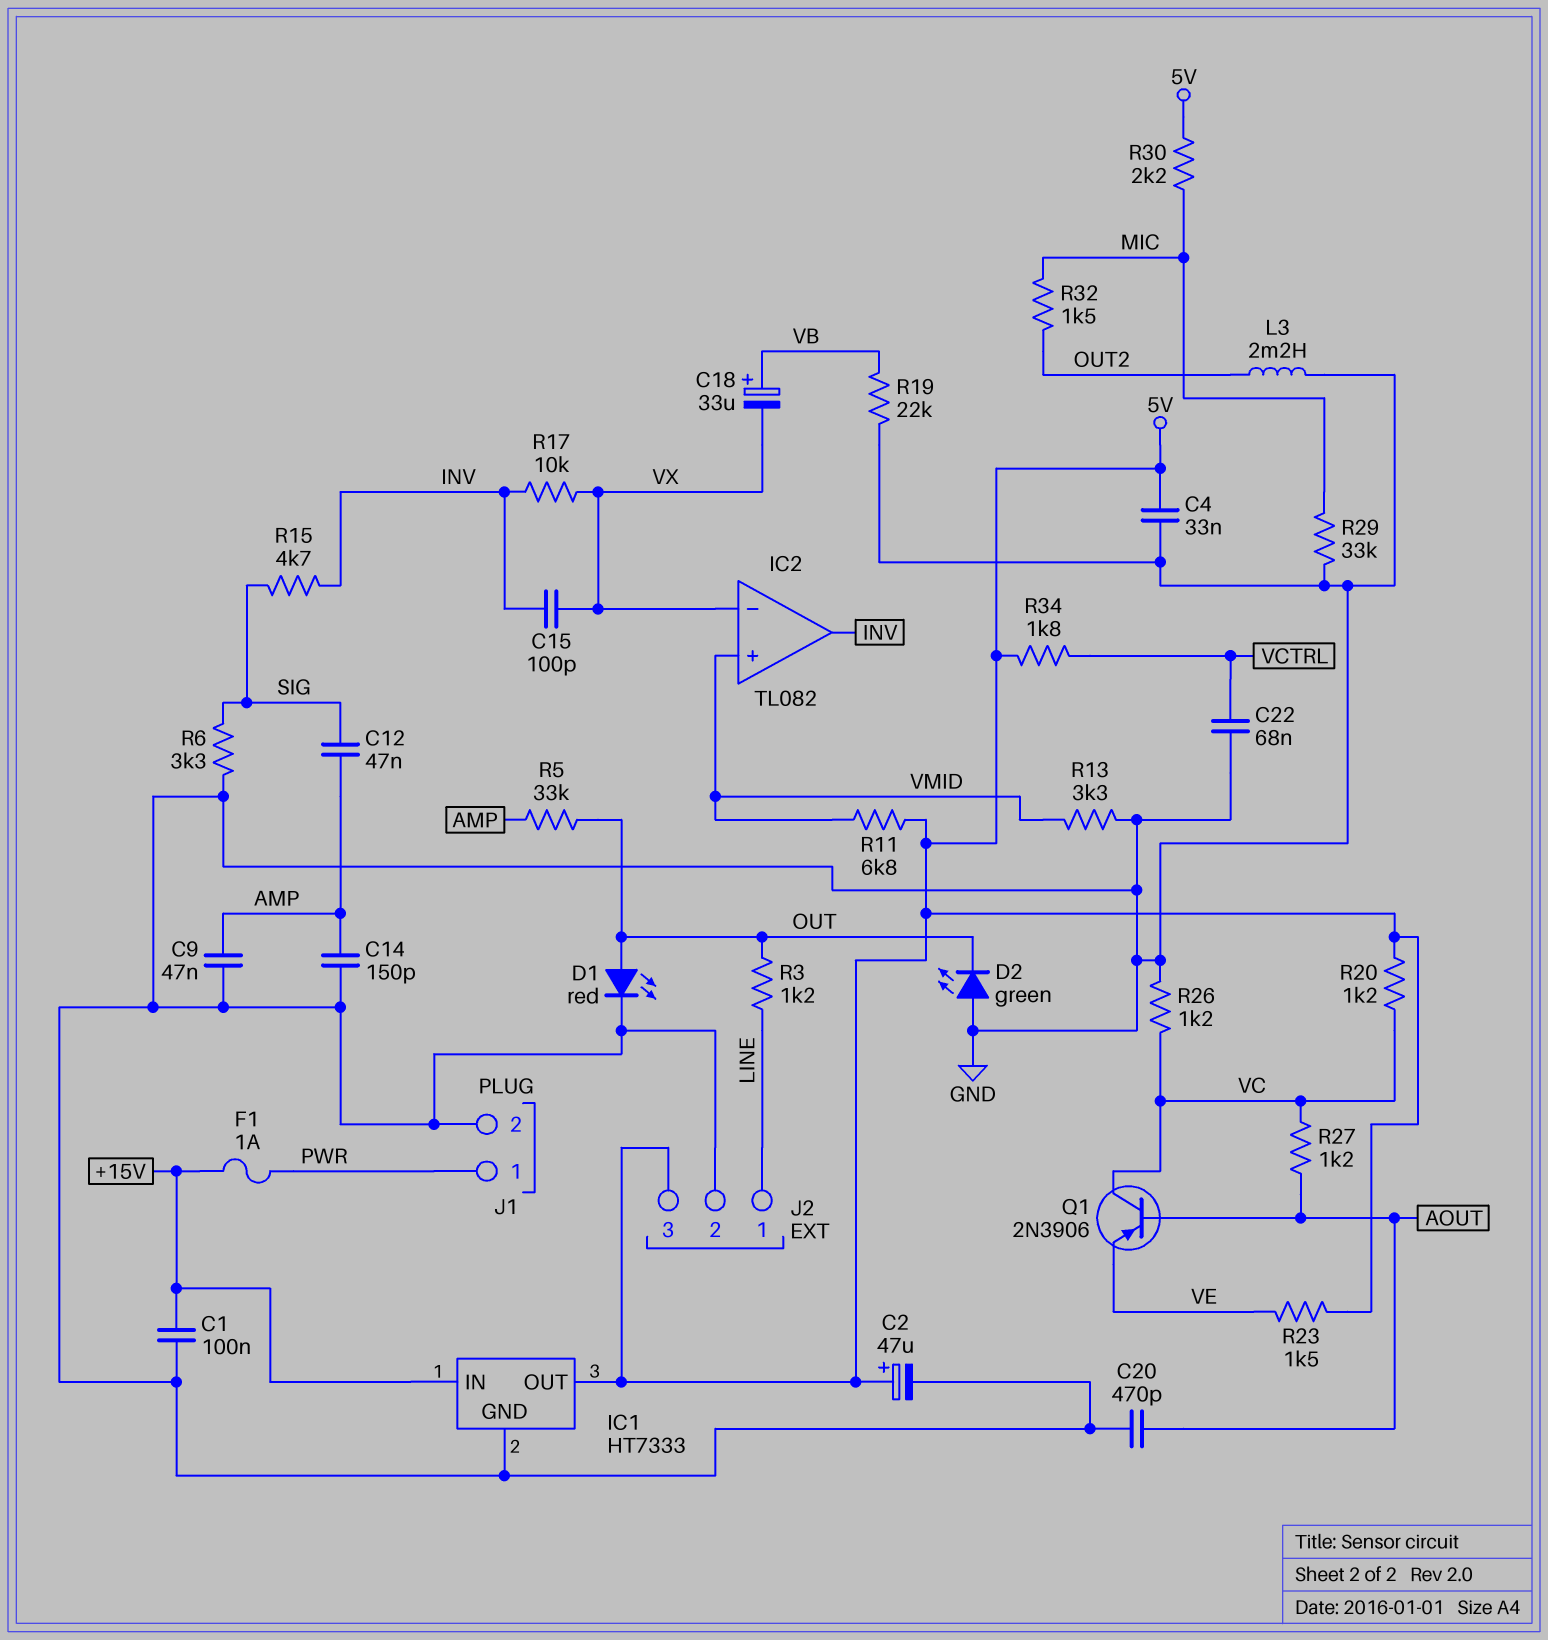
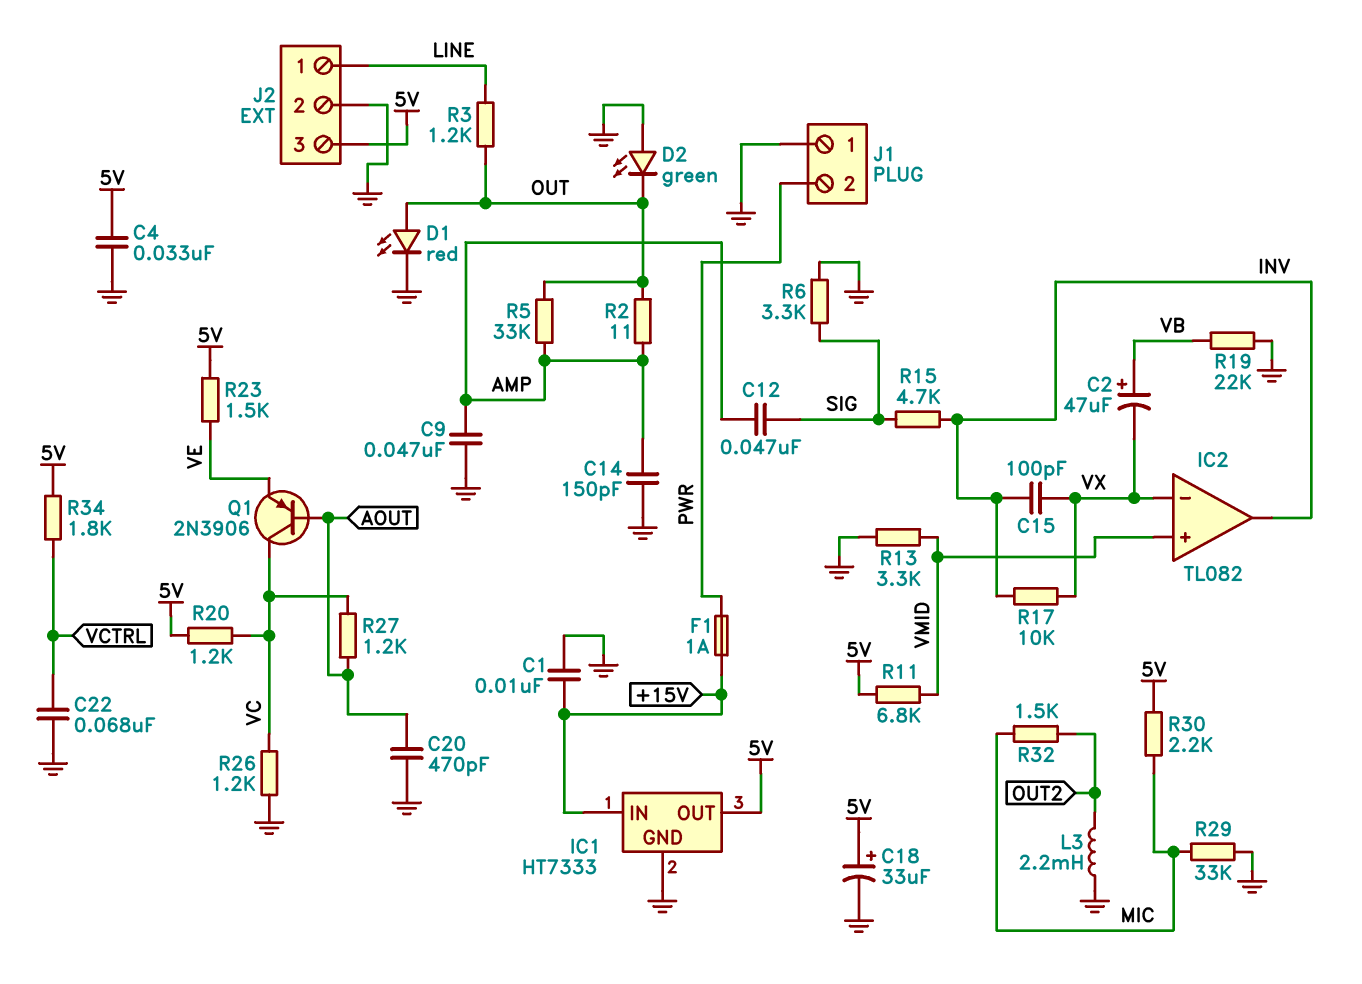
C1: 100nF (+15V, GND) -> 10nF (+15V, GND)
C2: 47uF (plus 5V, minus GND) -> 47uF (plus VB, minus VX)
C18: 33uF (plus VB, minus VX) -> 33uF (plus 5V, minus GND)
J1 pin 1: PWR -> GND
J1 pin 2: GND -> PWR
R2: none -> 11 (AMP, OUT)

